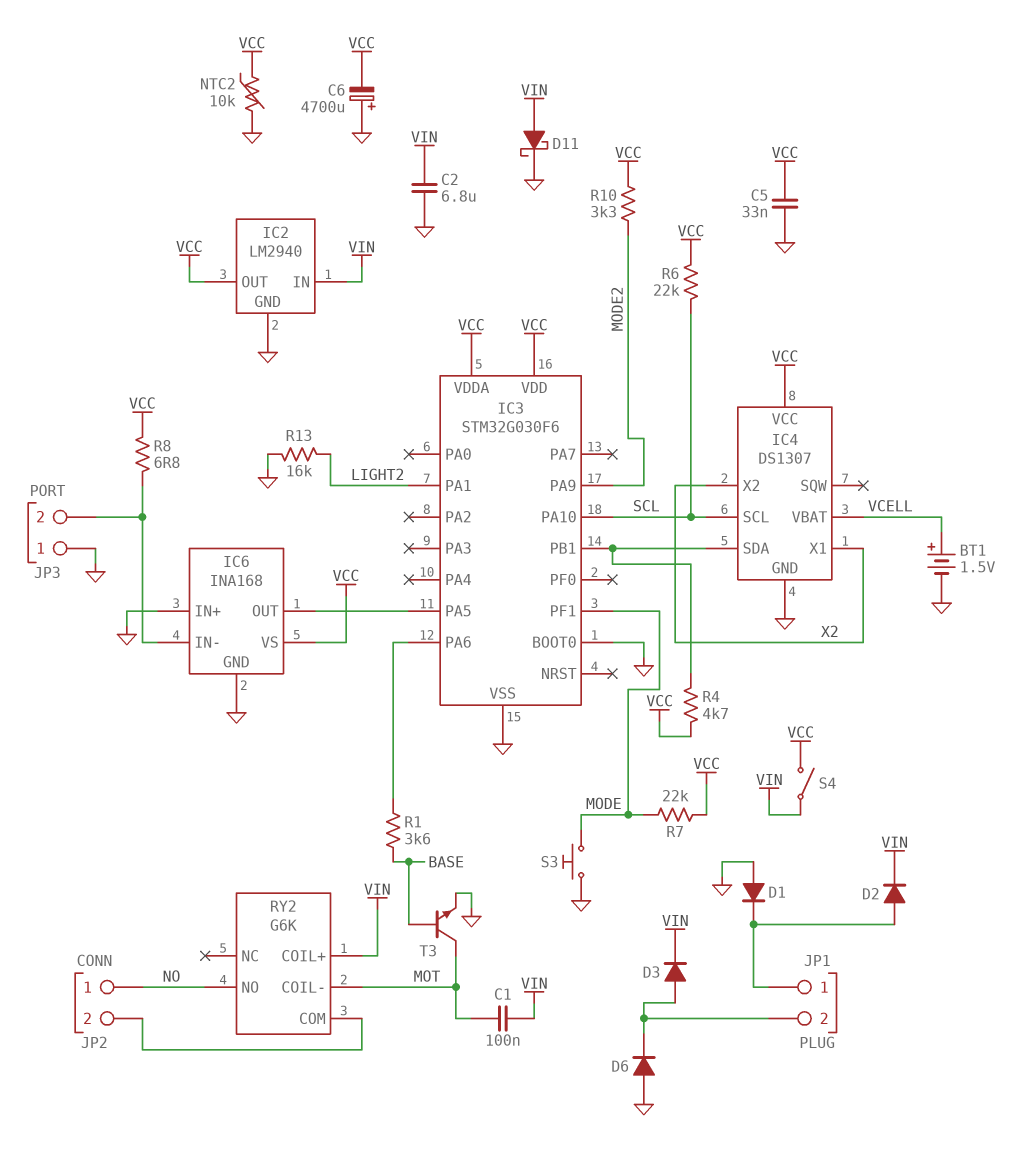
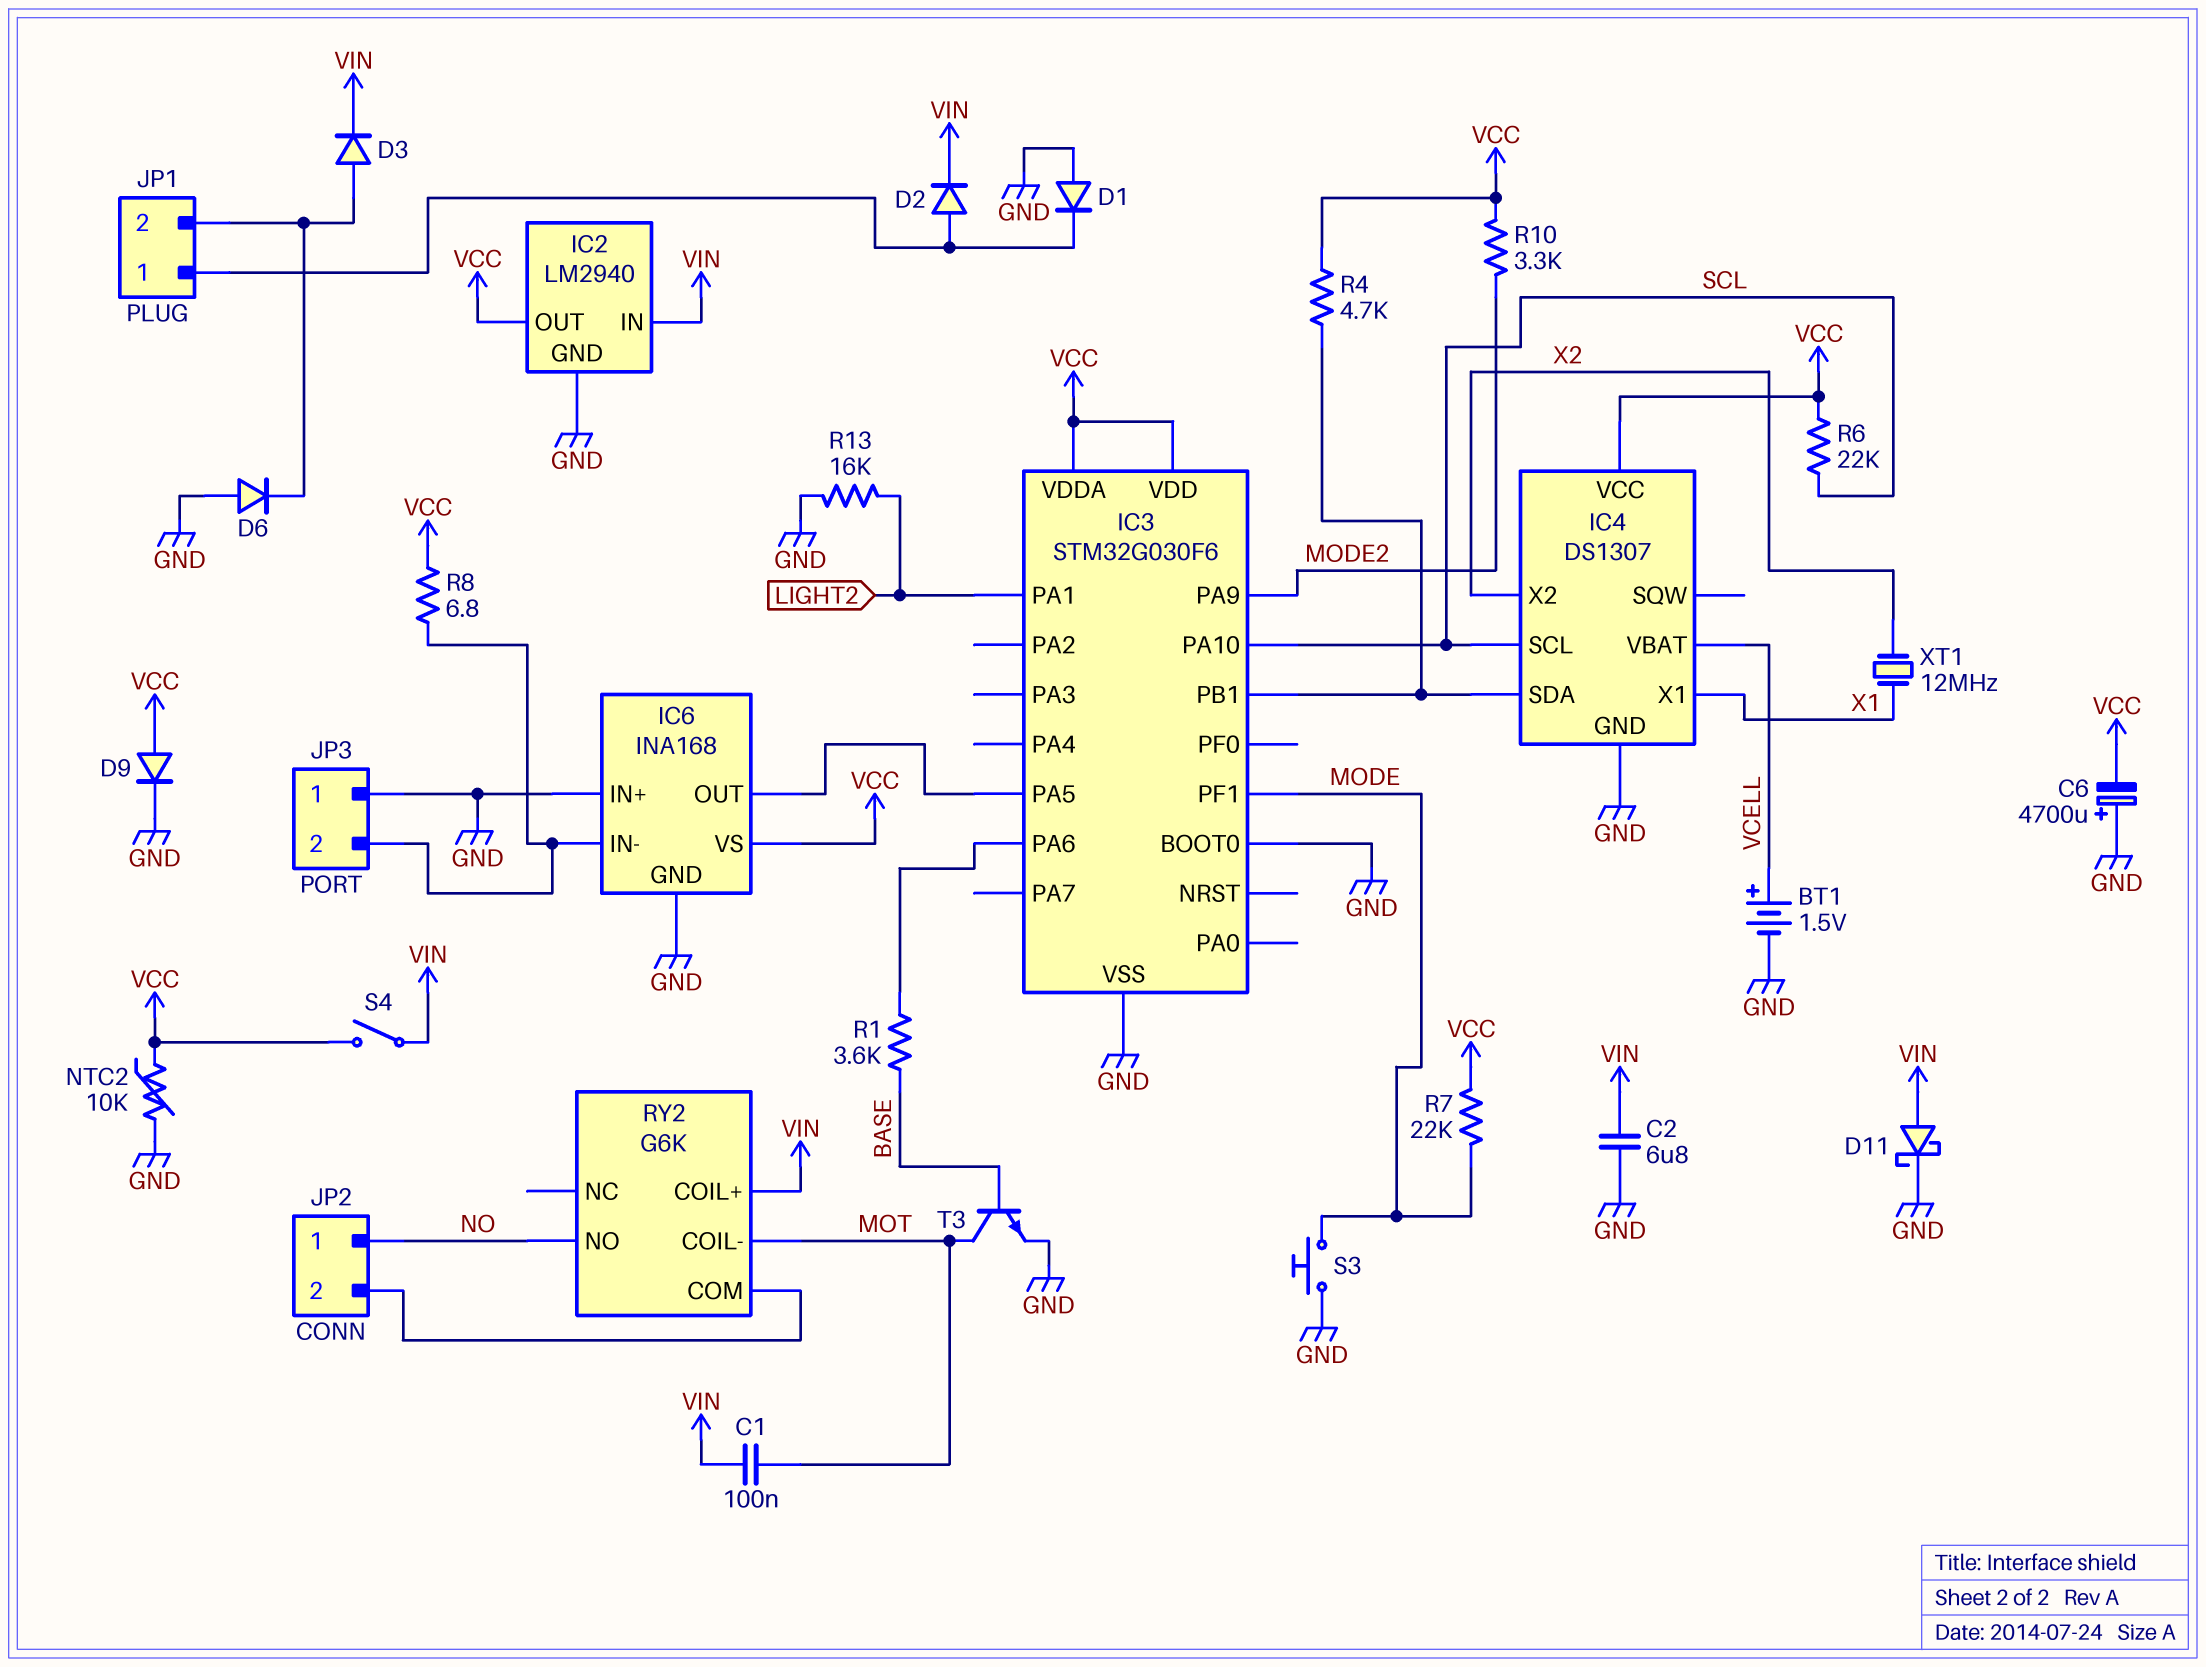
C5: 33nF (GND, VCC) -> none
D9: none -> diode (A VCC, K GND)
IC4 pin X1: X2 -> X1
XT1: none -> 12MHz (X1, X2)

